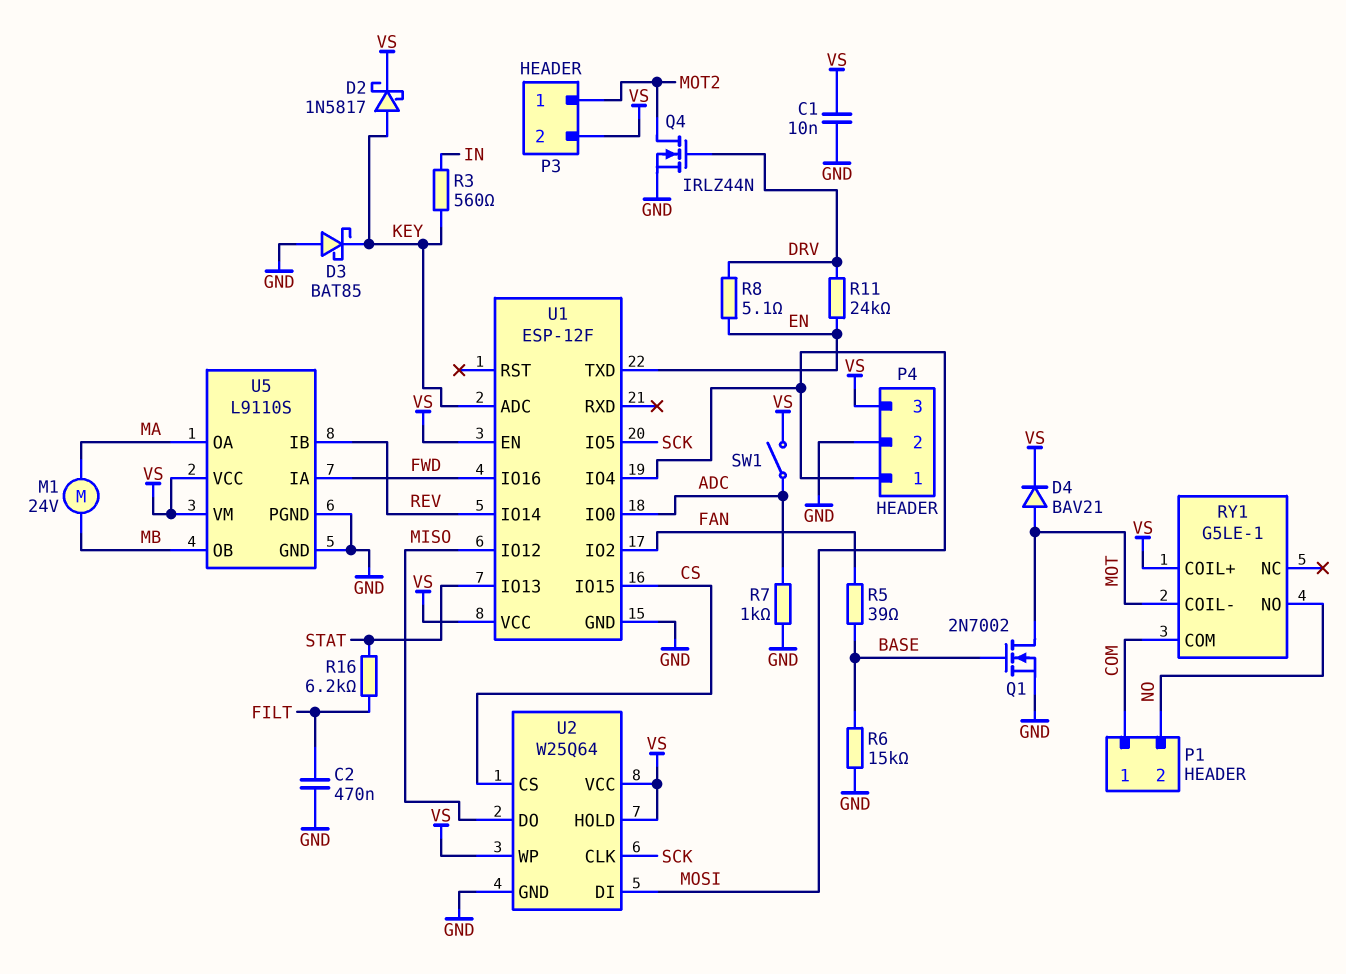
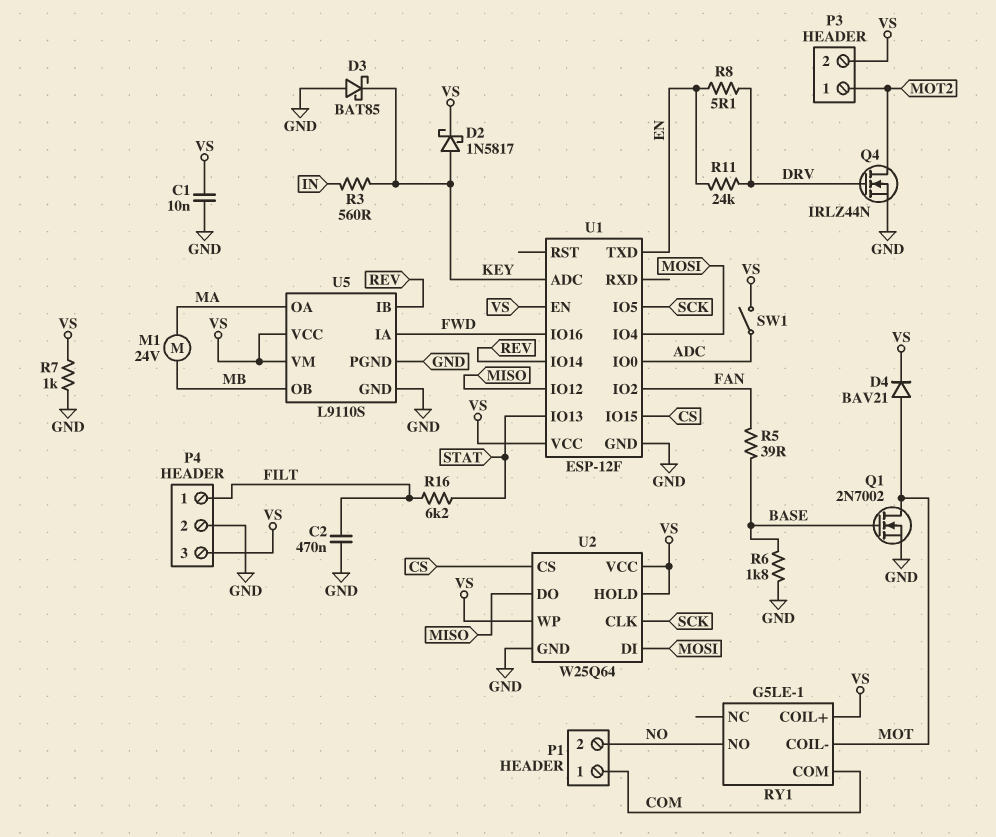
P4 pin 1: MOSI -> FILT
R6: 15k (BASE, GND) -> 1.8k (BASE, GND)
R7: 1k (ADC, GND) -> 1k (GND, VS)

